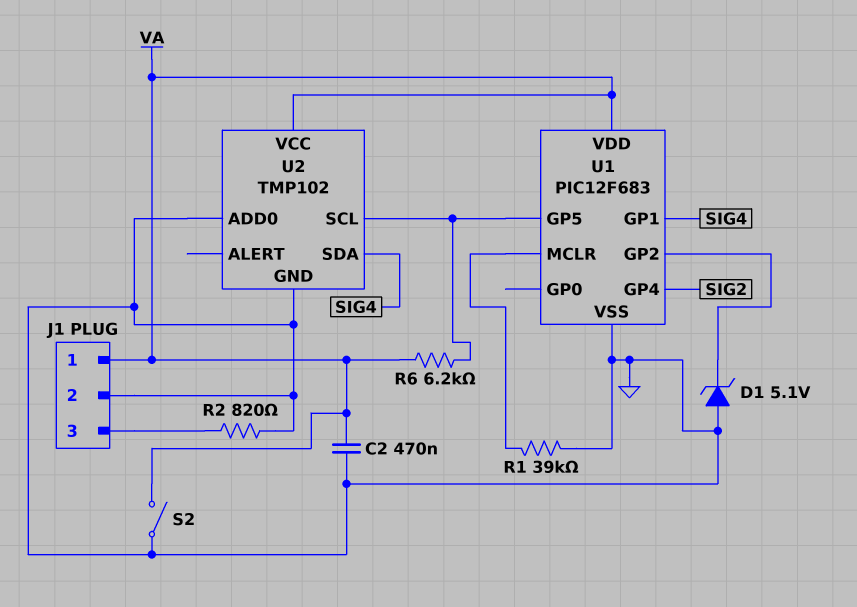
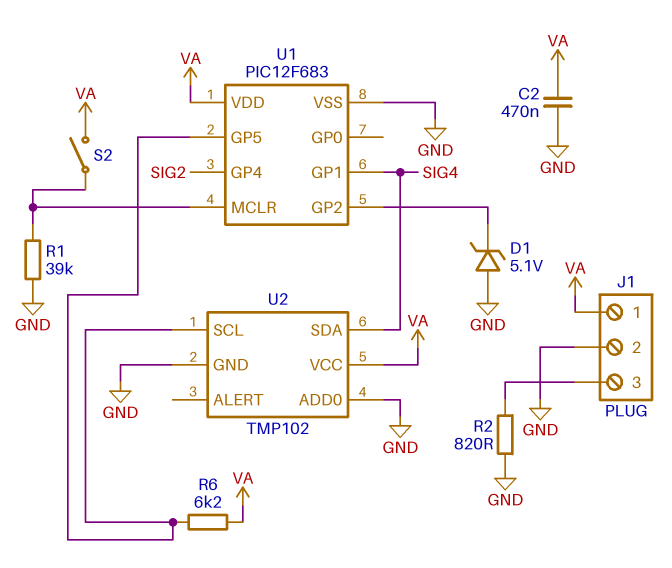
S2: switch (GND, VA) -> switch (U1/MCLR, VA)

